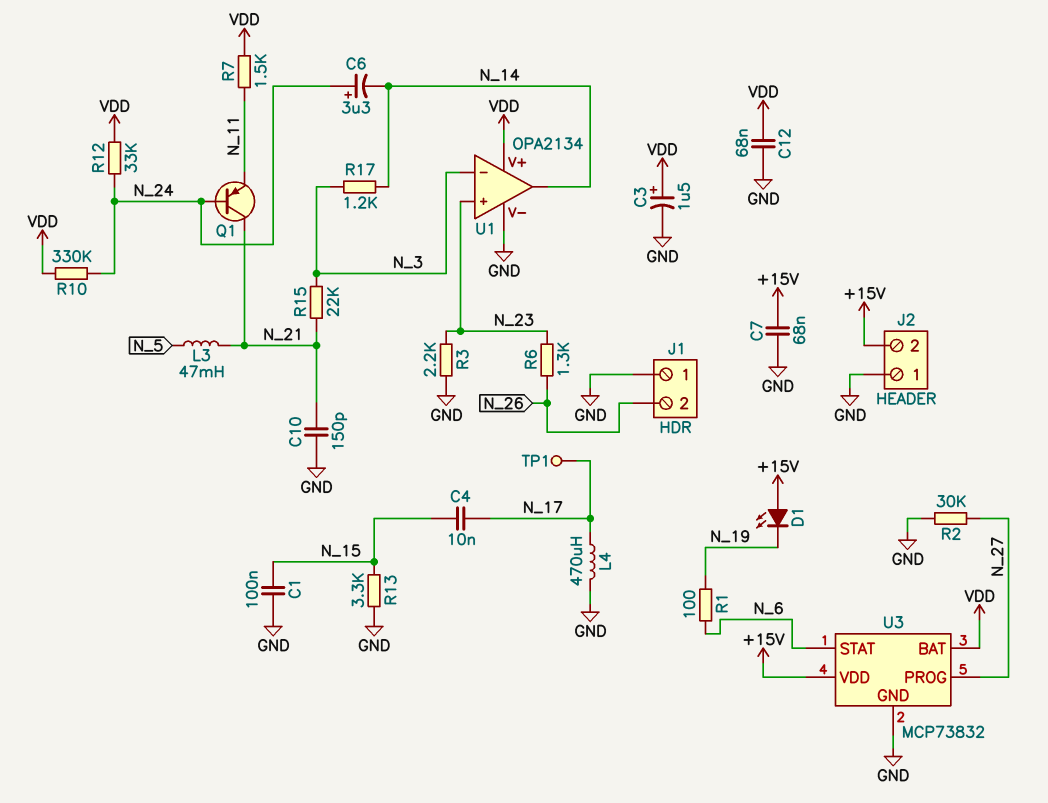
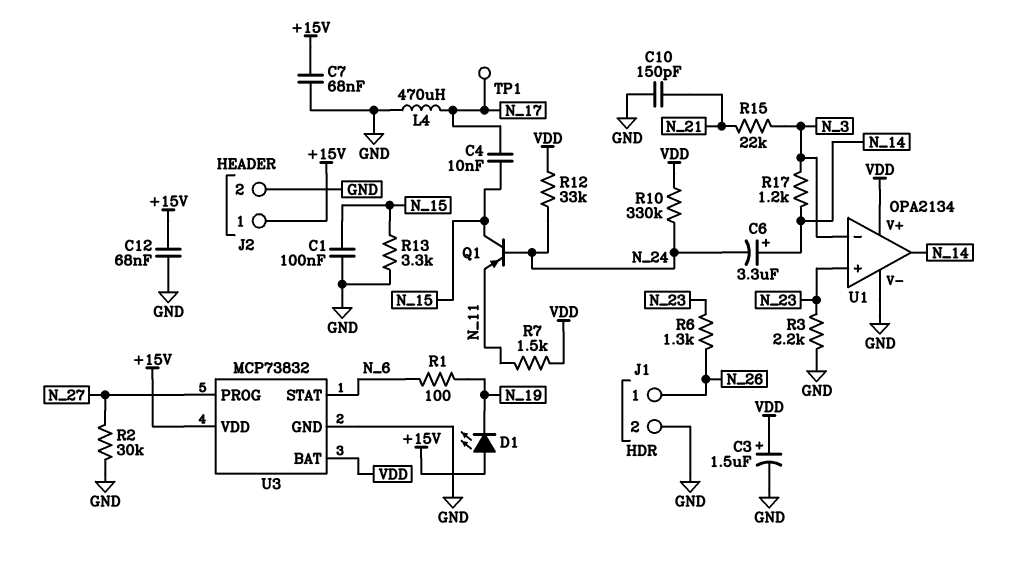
C6: 3.3uF (plus N_24, minus N_14) -> 3.3uF (plus N_14, minus N_24)
C12: 68nF (GND, VDD) -> 68nF (+15V, GND)
J1 pin 1: GND -> N_26
J1 pin 2: N_26 -> GND
J2 pin 1: GND -> +15V
J2 pin 2: +15V -> GND
L3: 47mH (N_5, N_21) -> none
Q1: PNP (B N_24, C N_21, E N_11) -> PNP (B N_24, C N_15, E N_11)

